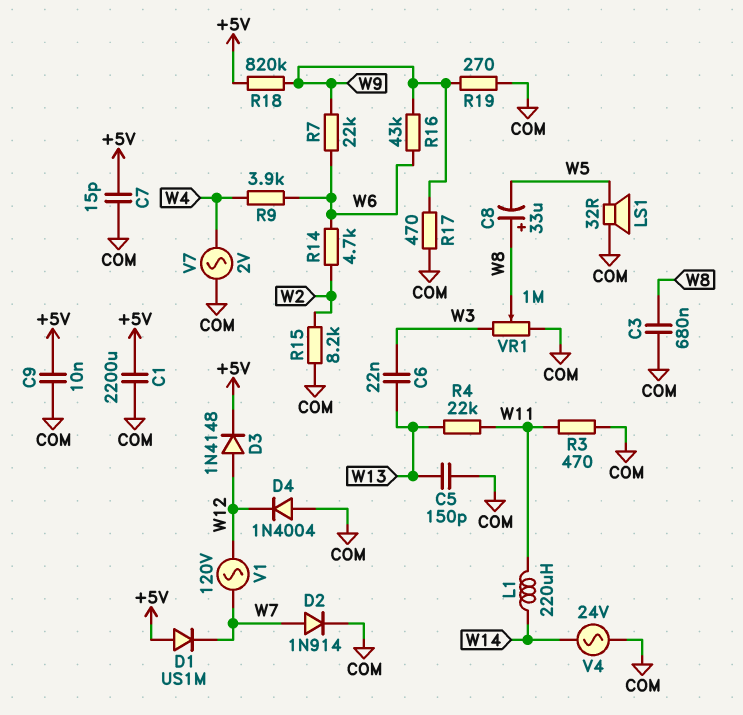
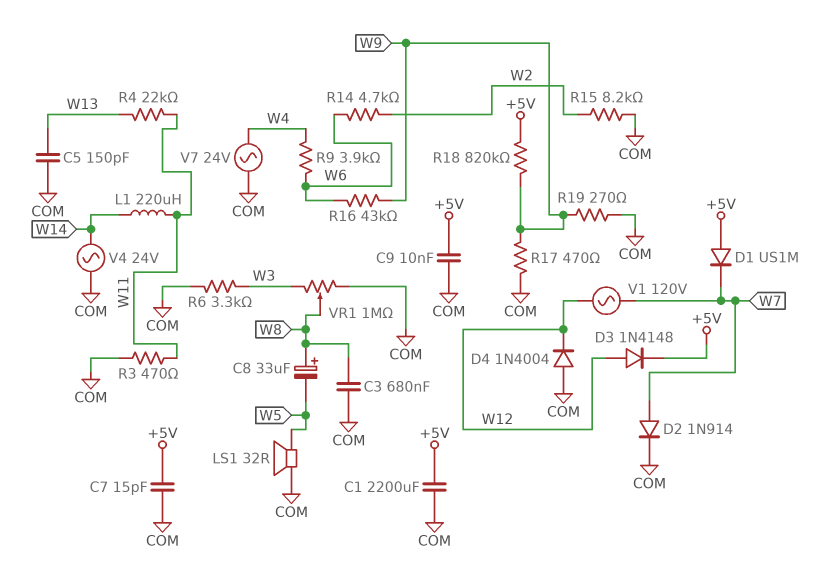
C6: 22nF (W3, W13) -> none
R6: none -> 3.3k (COM, W3)
R7: 22k (W6, W9) -> none
V7: AC 2V (COM, W4) -> AC 24V (COM, W4)

